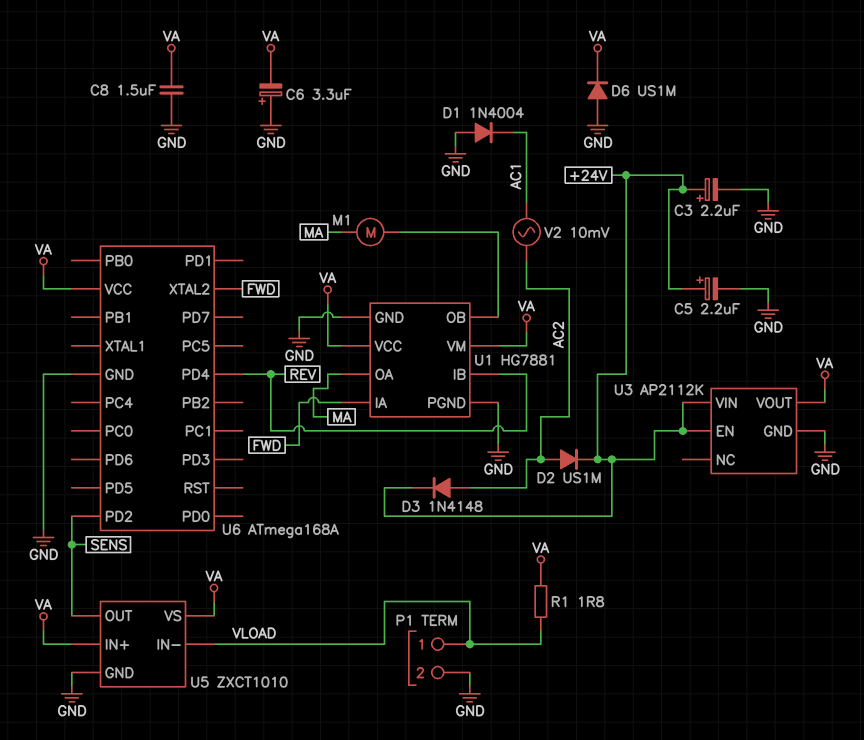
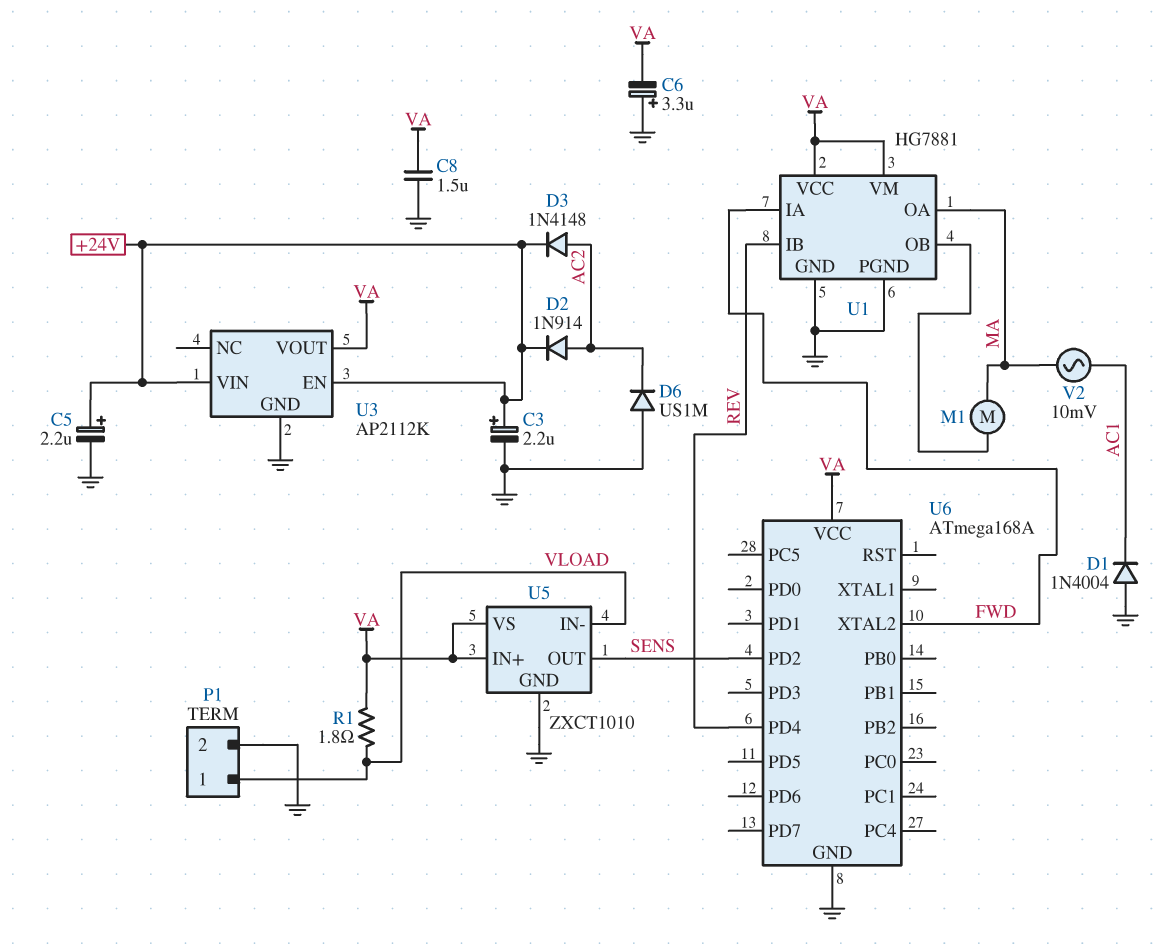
D2: diode US1M (A AC2, K +24V) -> diode 1N914 (A AC2, K +24V)
D6: diode US1M (A GND, K VA) -> diode US1M (A GND, K AC2)
V2: AC 10mV (AC1, AC2) -> AC 10mV (AC1, MA)

